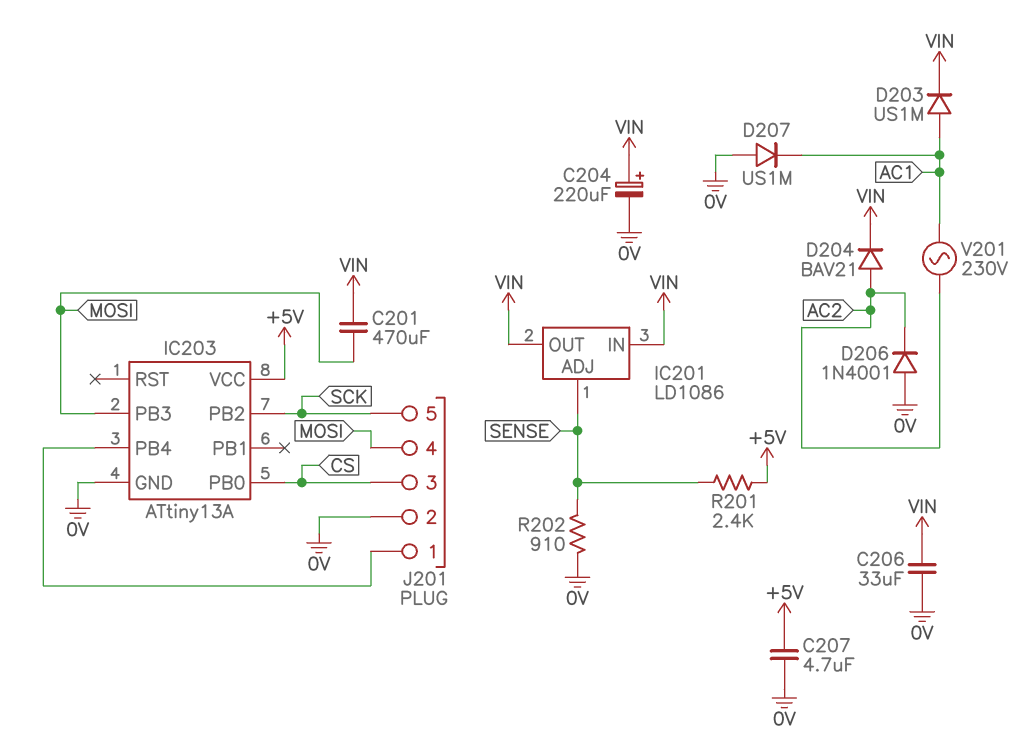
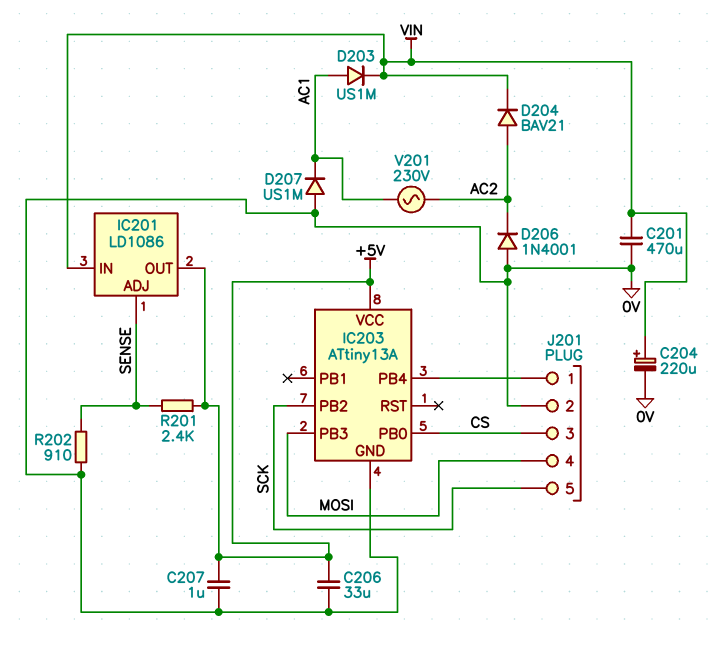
C201: 470uF (MOSI, VIN) -> 470uF (0V, VIN)
C206: 33uF (0V, VIN) -> 33uF (+5V, 0V)
C207: 4.7uF (+5V, 0V) -> 1uF (+5V, 0V)
IC201 pin OUT: VIN -> +5V

